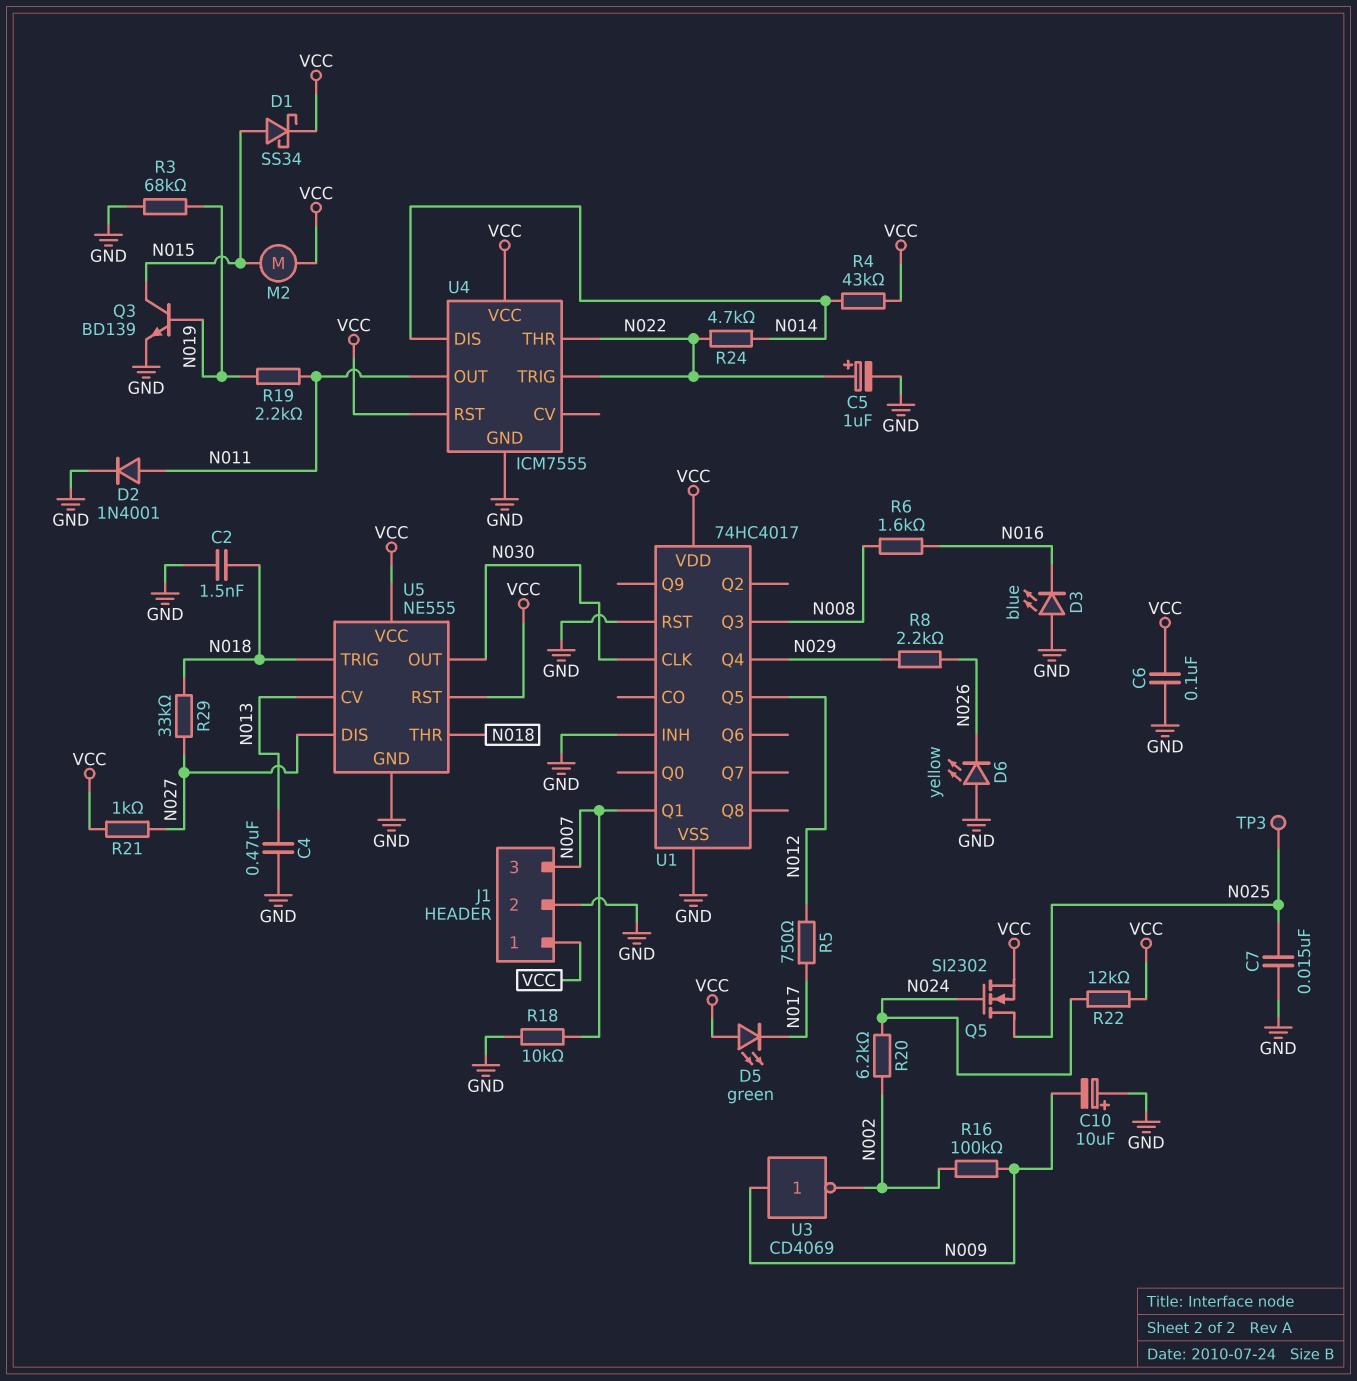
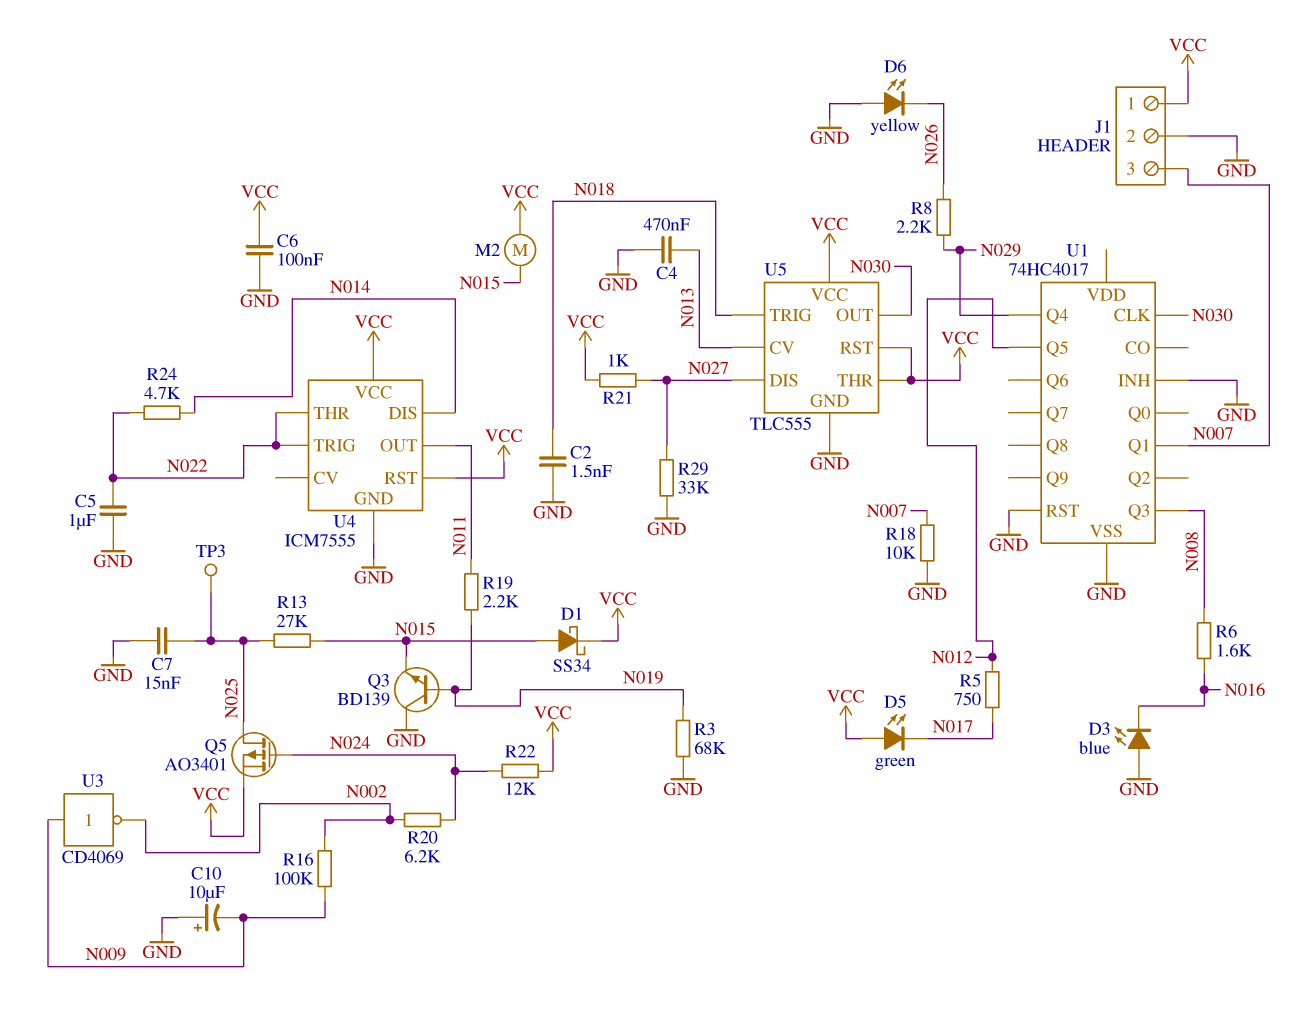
C5: 1uF (plus N022, minus GND) -> 1uF (GND, N022)
D2: diode 1N4001 (A N011, K GND) -> none
Q3: NPN BD139 (B N019, C N015, E GND) -> NPN BD139 (B N019, C GND, E N015)
Q5: NMOS SI2302 (G N024, D N025, S VCC) -> PMOS AO3401 (G N024, D N025, S VCC)
R4: 43k (N014, VCC) -> none
R13: none -> 27k (N015, N025)
R29: 33k (N018, N027) -> 33k (GND, N027)
U1 pin VDD: VCC -> none
U5: NE555 -> TLC555
U5 pin THR: N018 -> VCC

